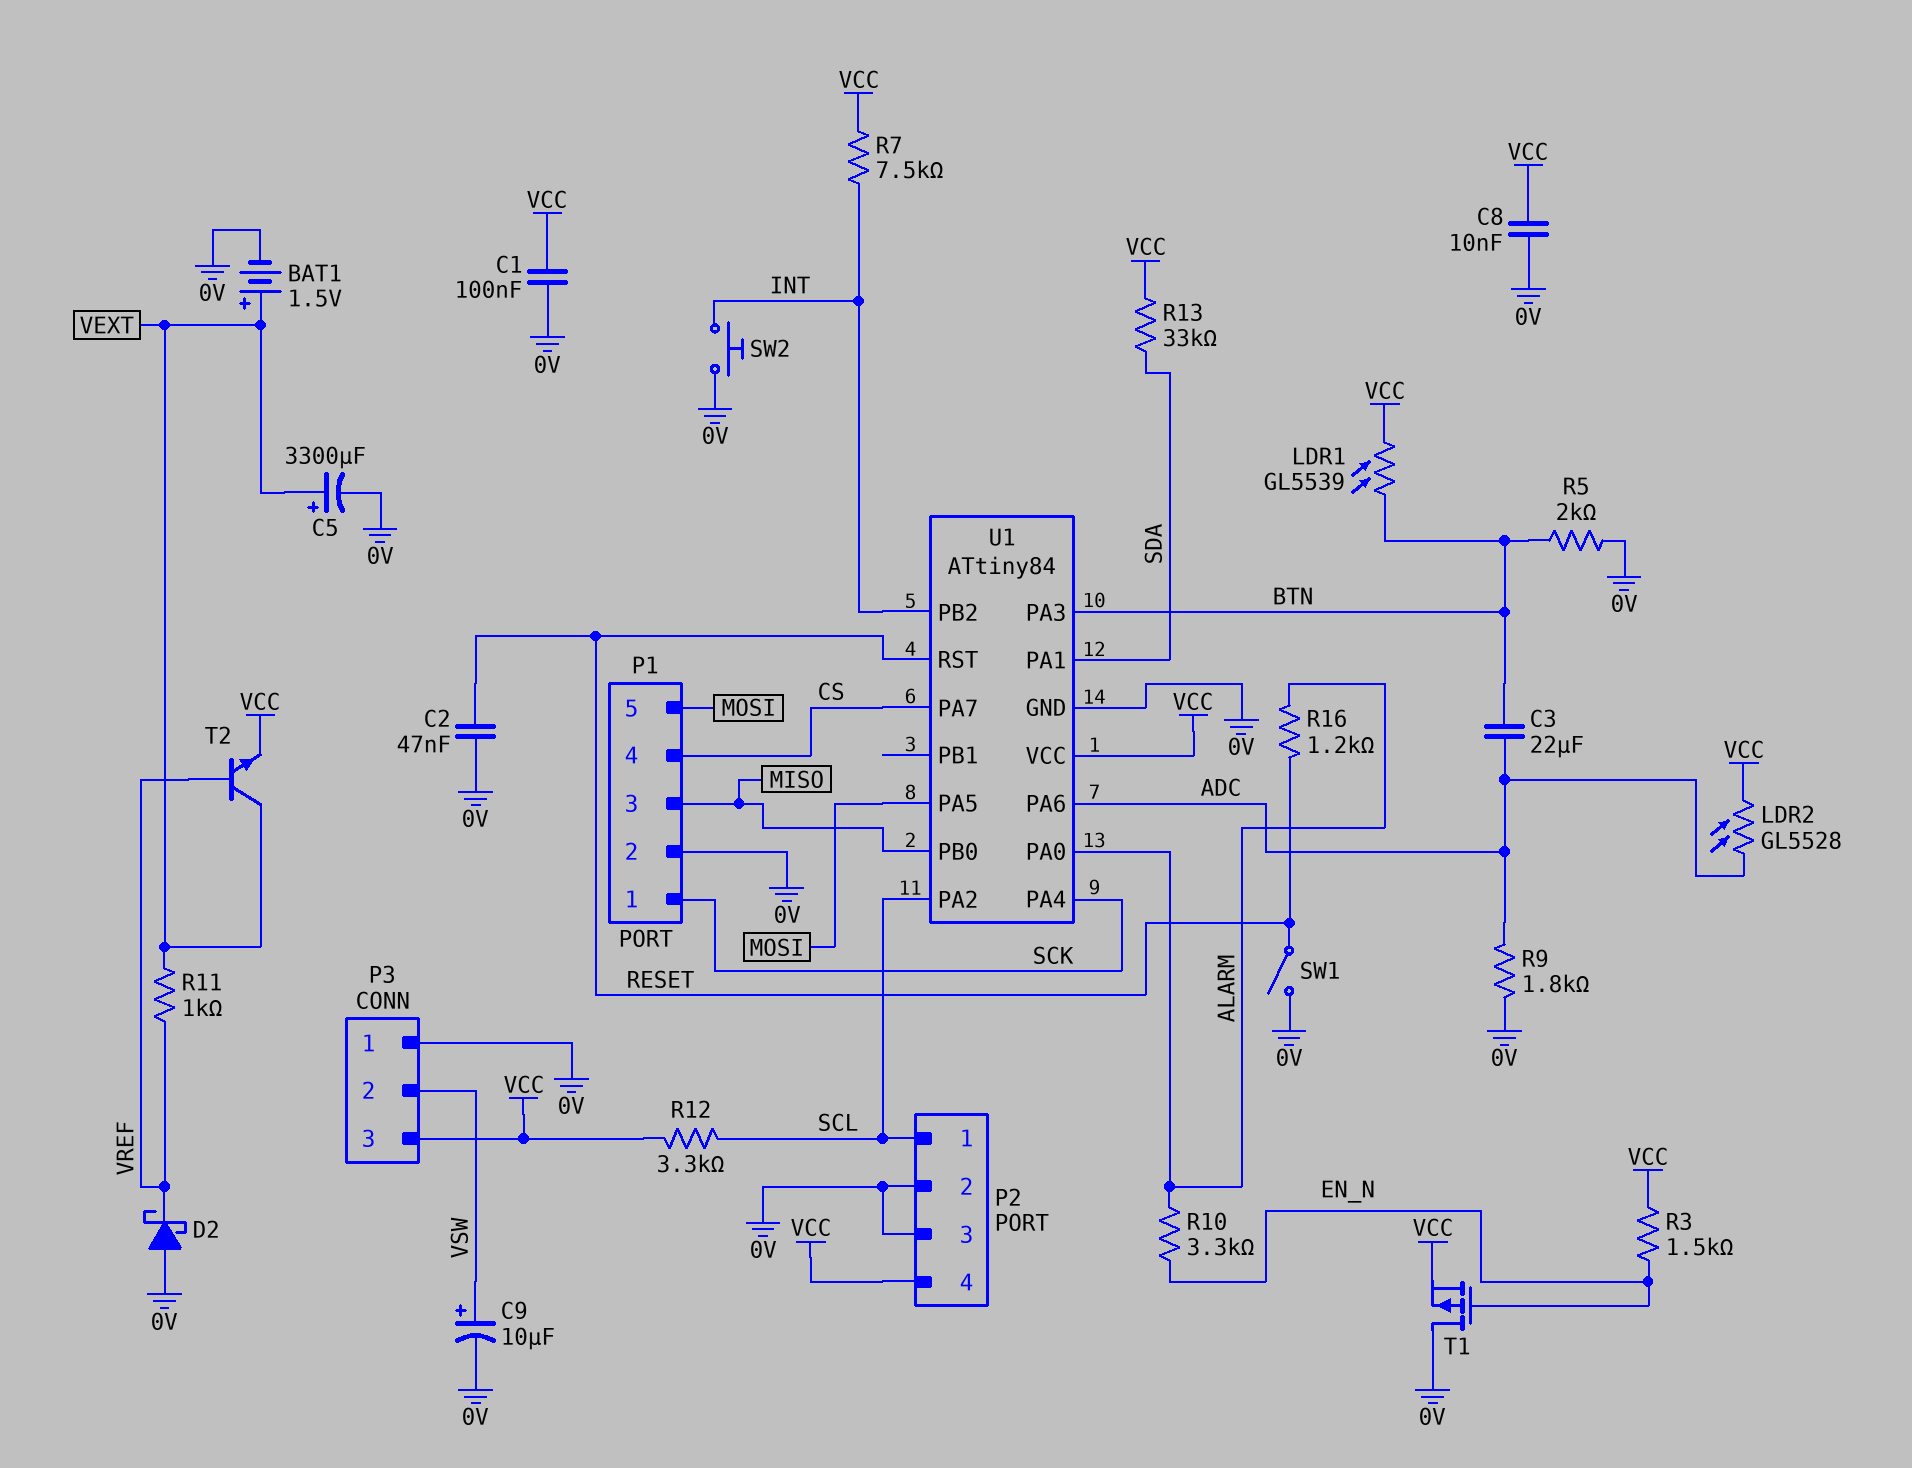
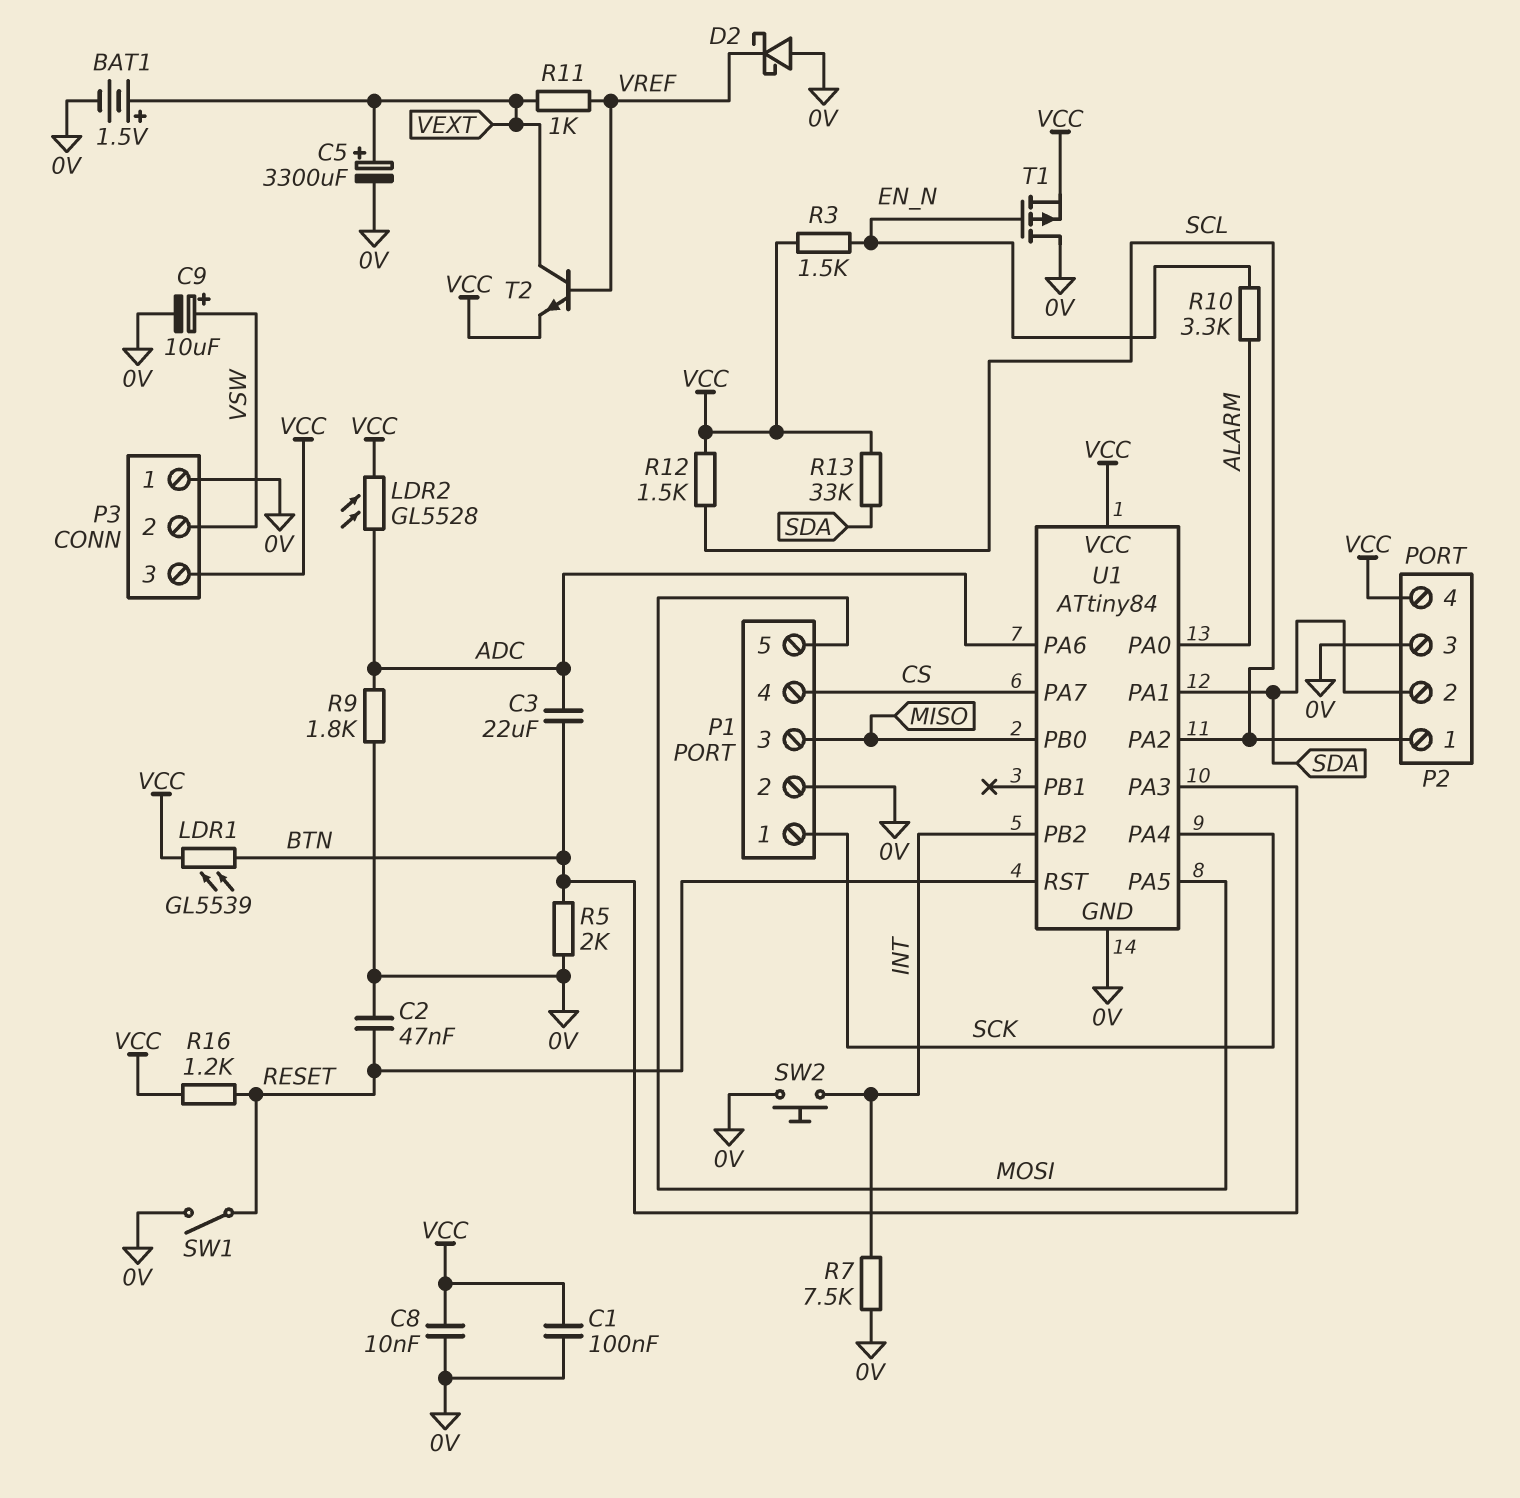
P2 pin 2: 0V -> SDA
R7: 7.5k (INT, VCC) -> 7.5k (0V, INT)
R12: 3.3k (SCL, VCC) -> 1.5k (SCL, VCC)
R16: 1.2k (ALARM, RESET) -> 1.2k (RESET, VCC)

